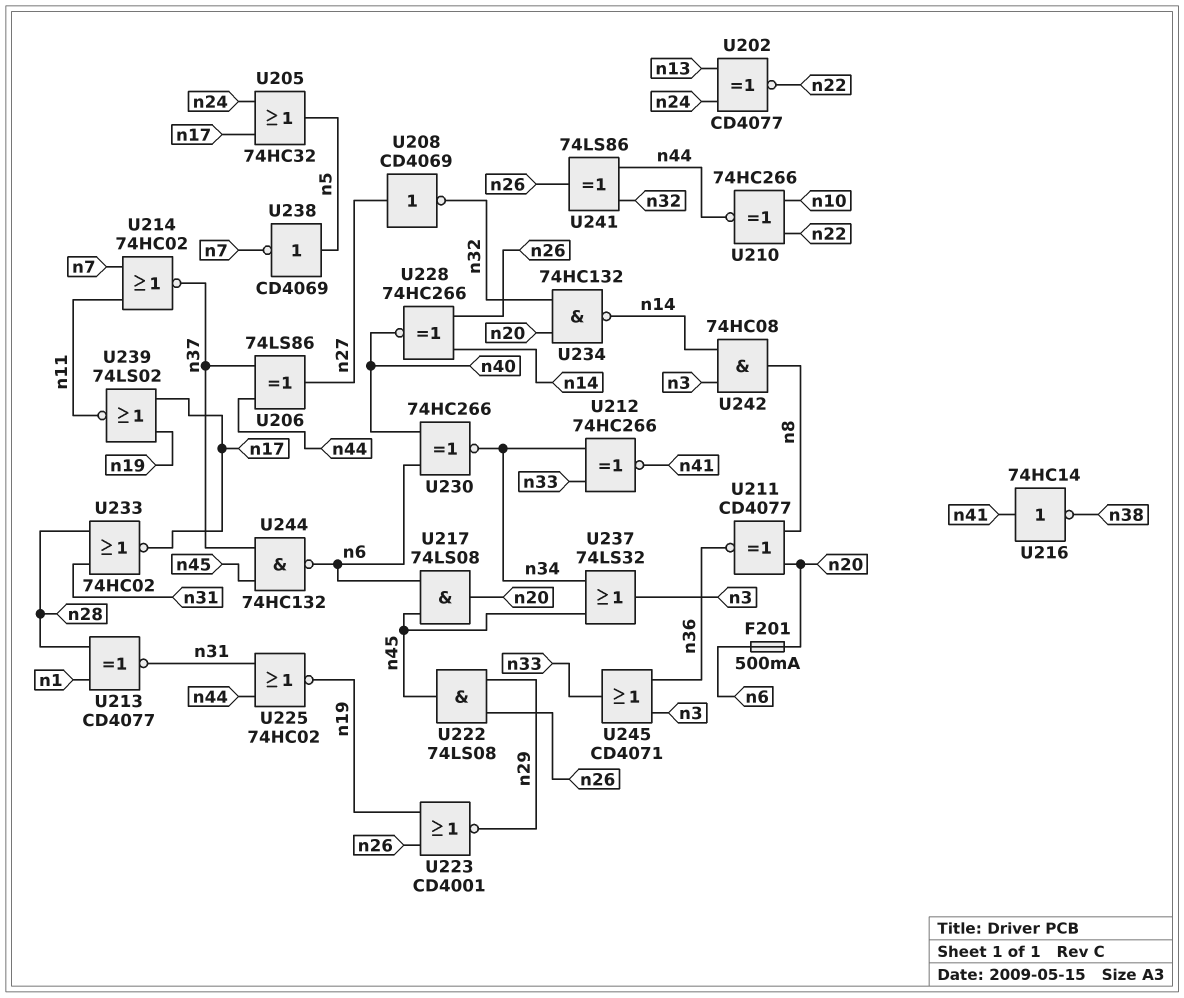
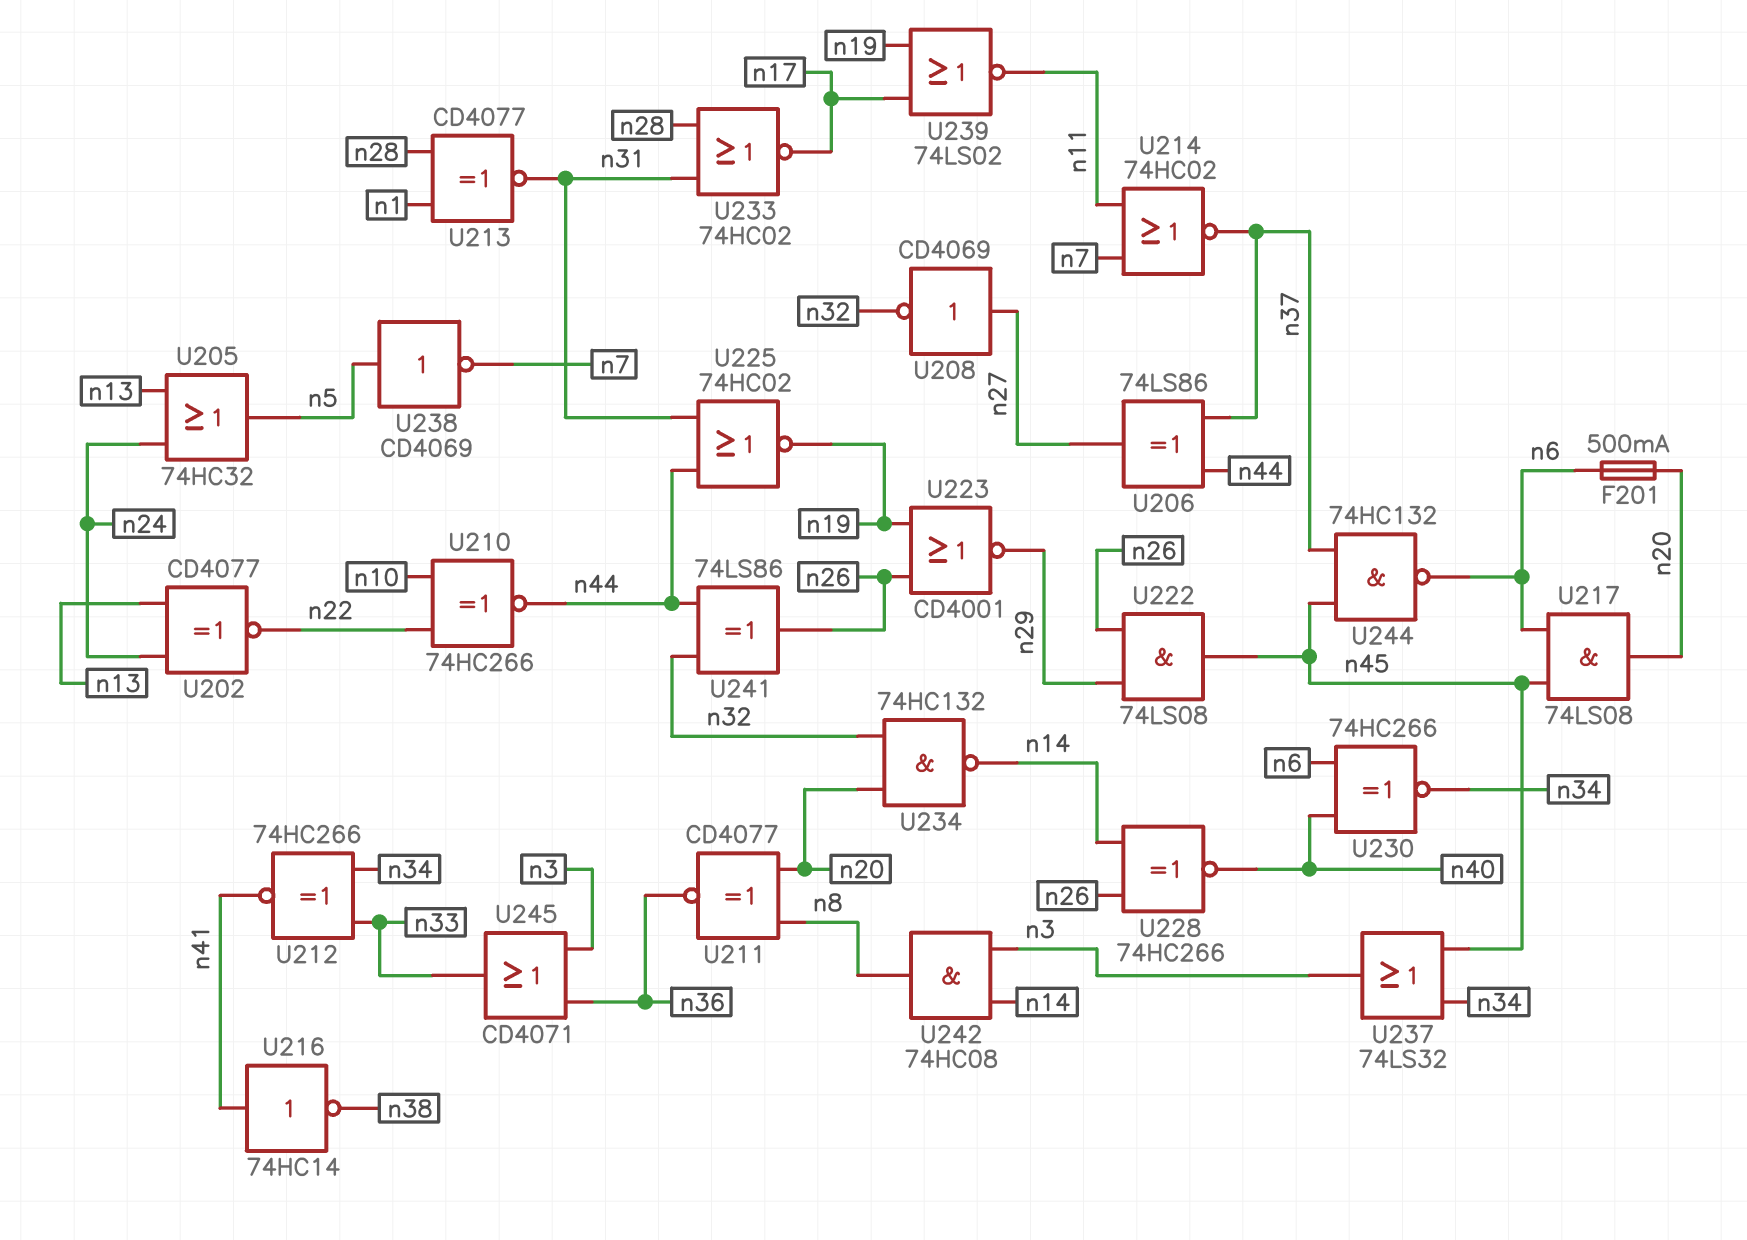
U205: OR 74HC32 (in n17, in n24, out n5) -> OR 74HC32 (in n13, in n24, out n5)

